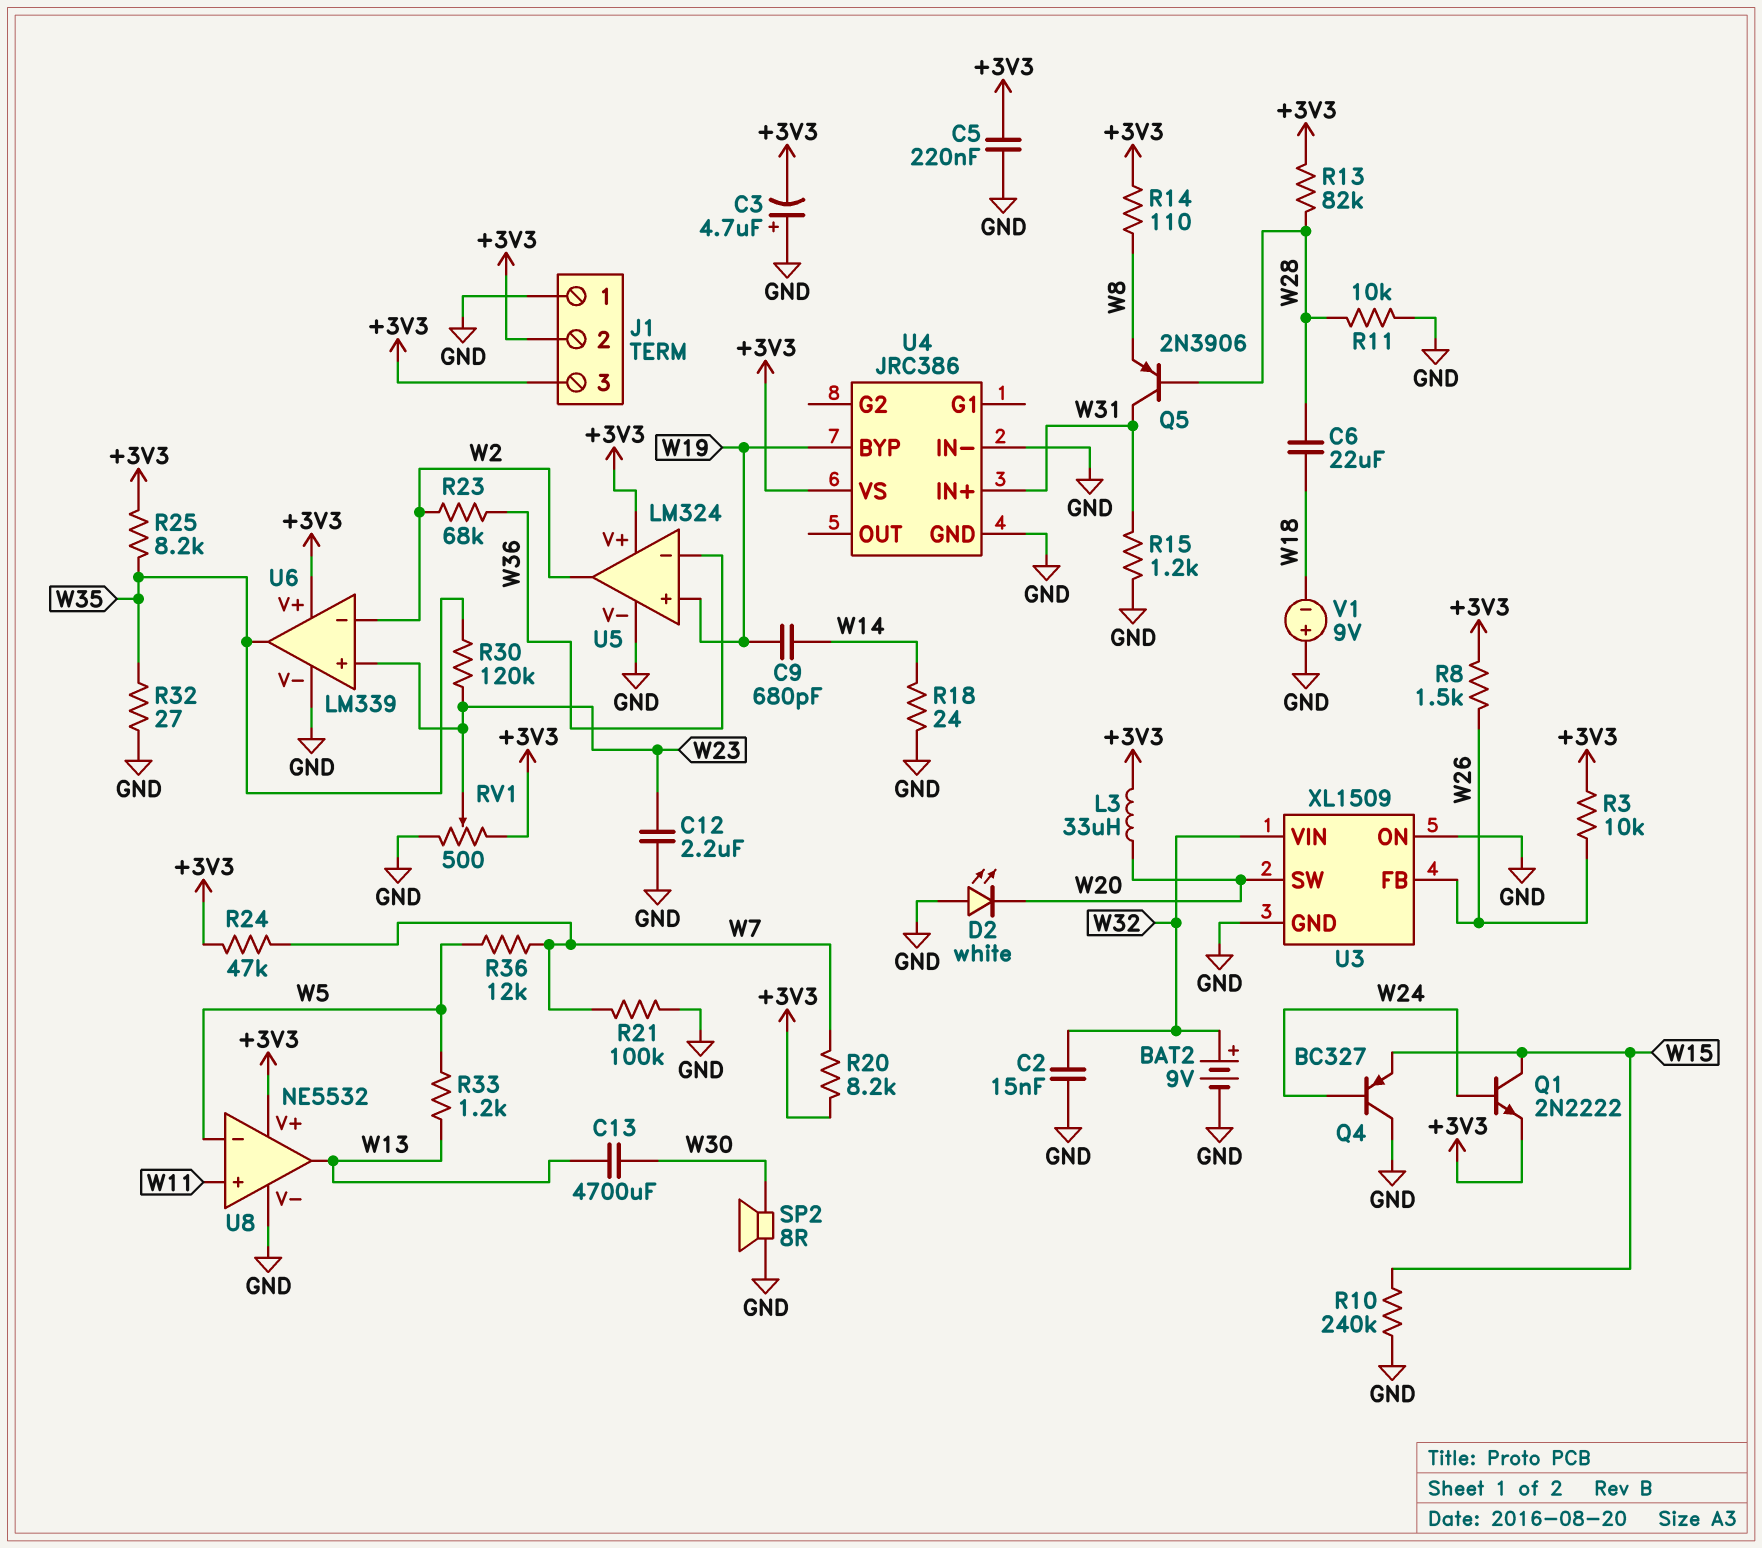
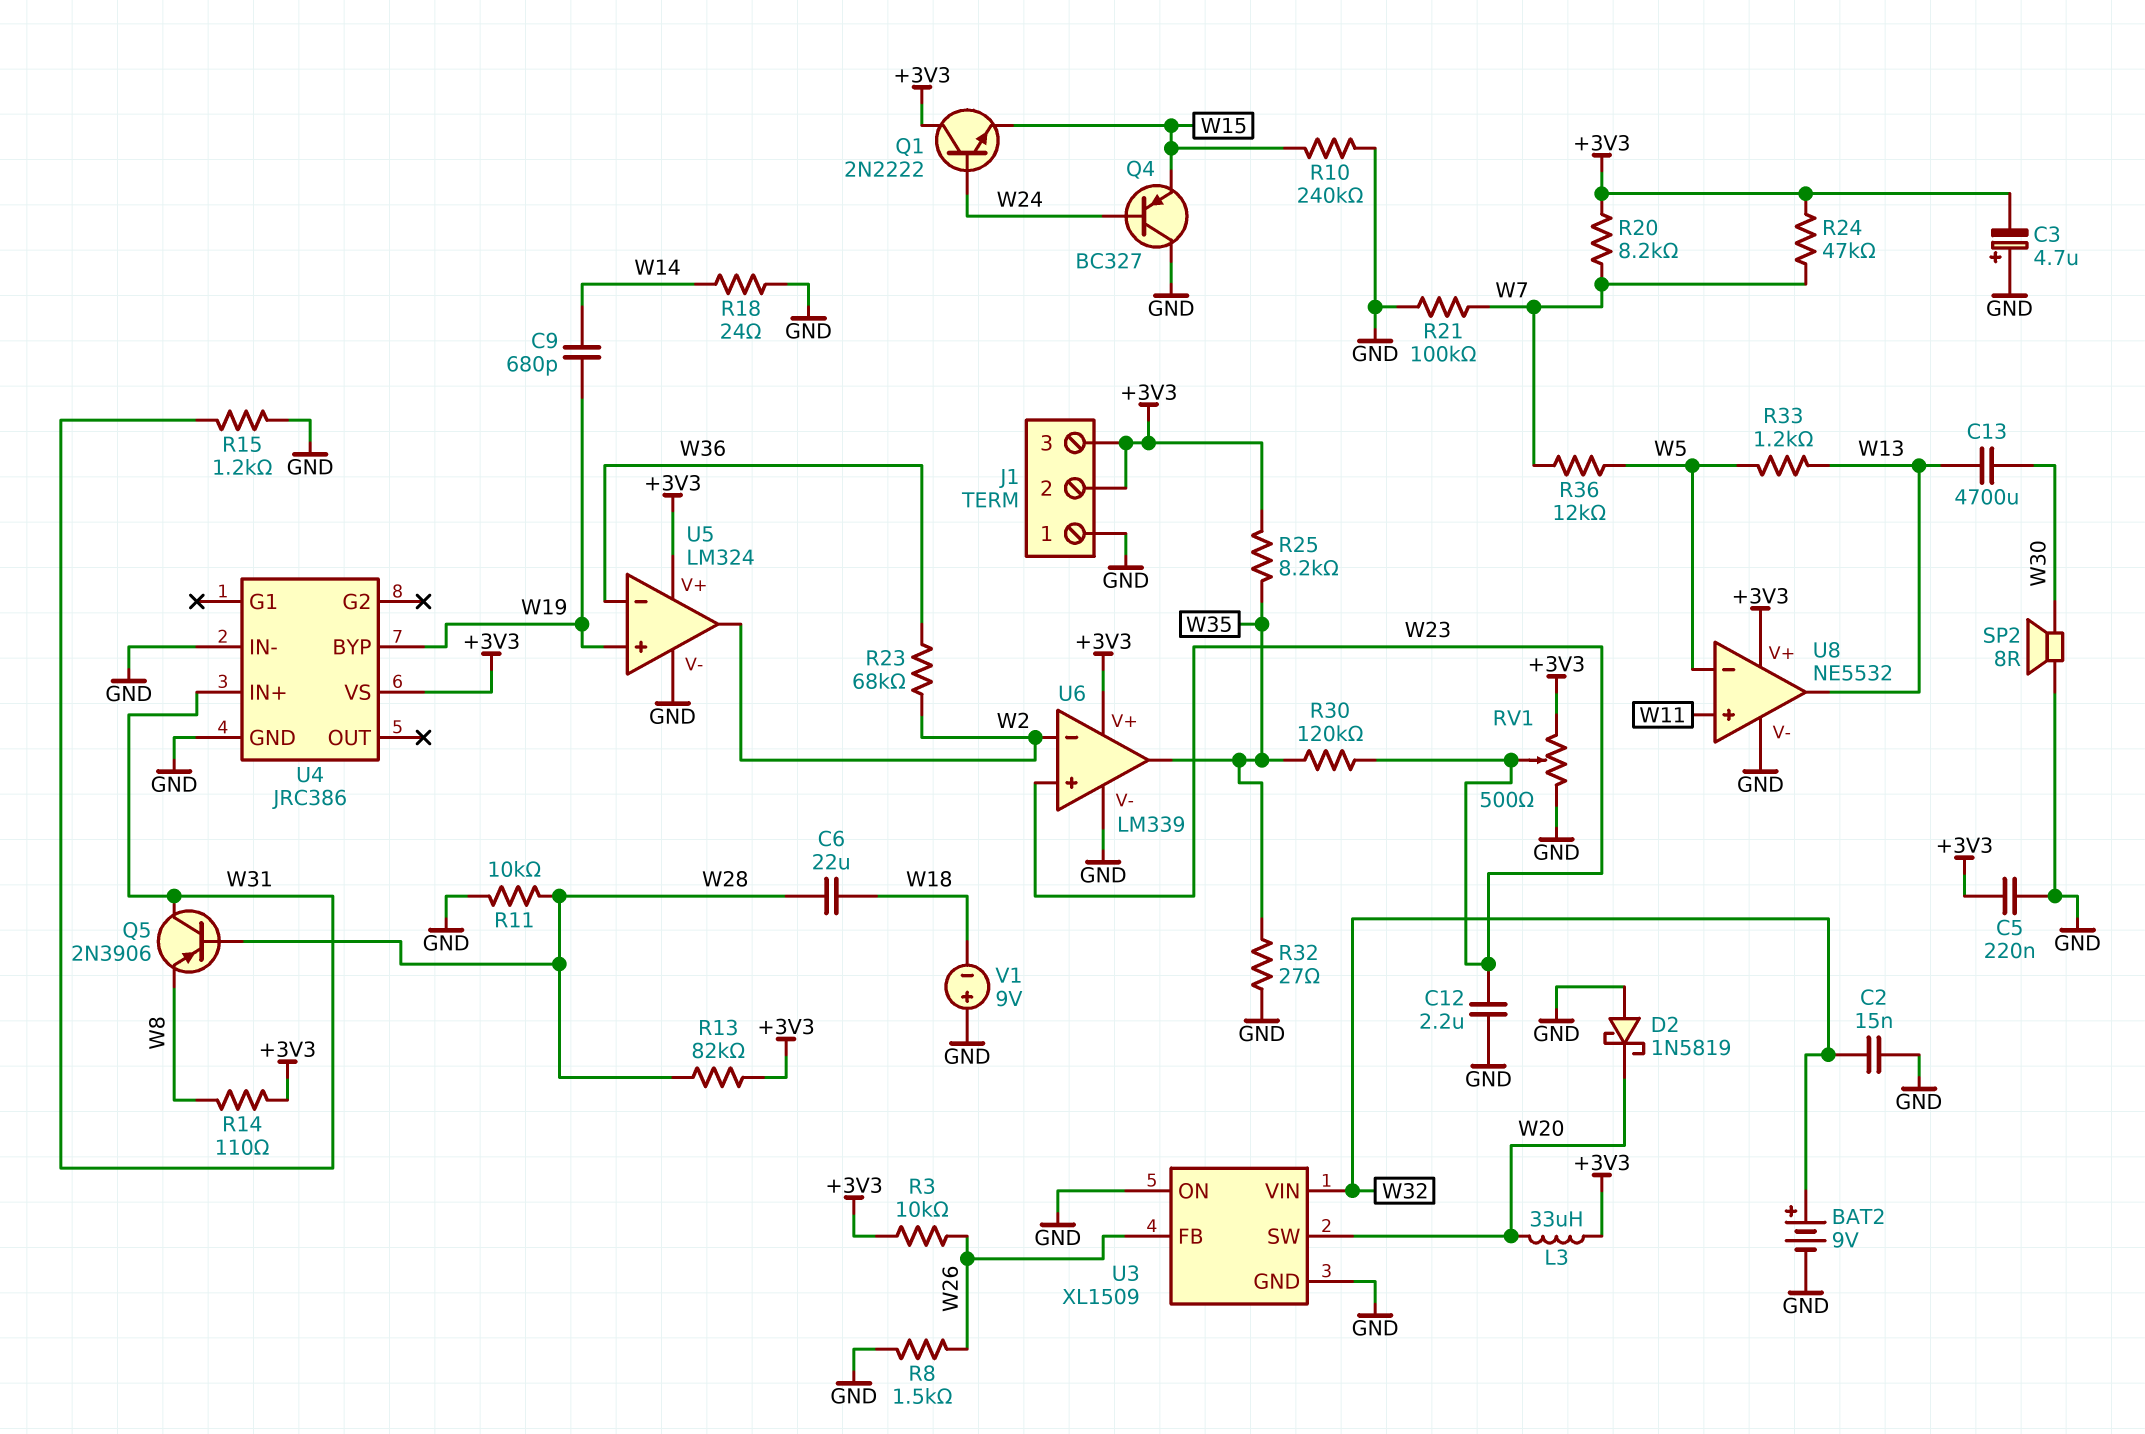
D2: LED white (A GND, K W20) -> schottky 1N5819 (A GND, K W20)
Q1: NPN 2N2222 (B W24, C W15, E +3V3) -> NPN 2N2222 (B W24, C +3V3, E W15)
R8: 1.5k (+3V3, W26) -> 1.5k (GND, W26)

